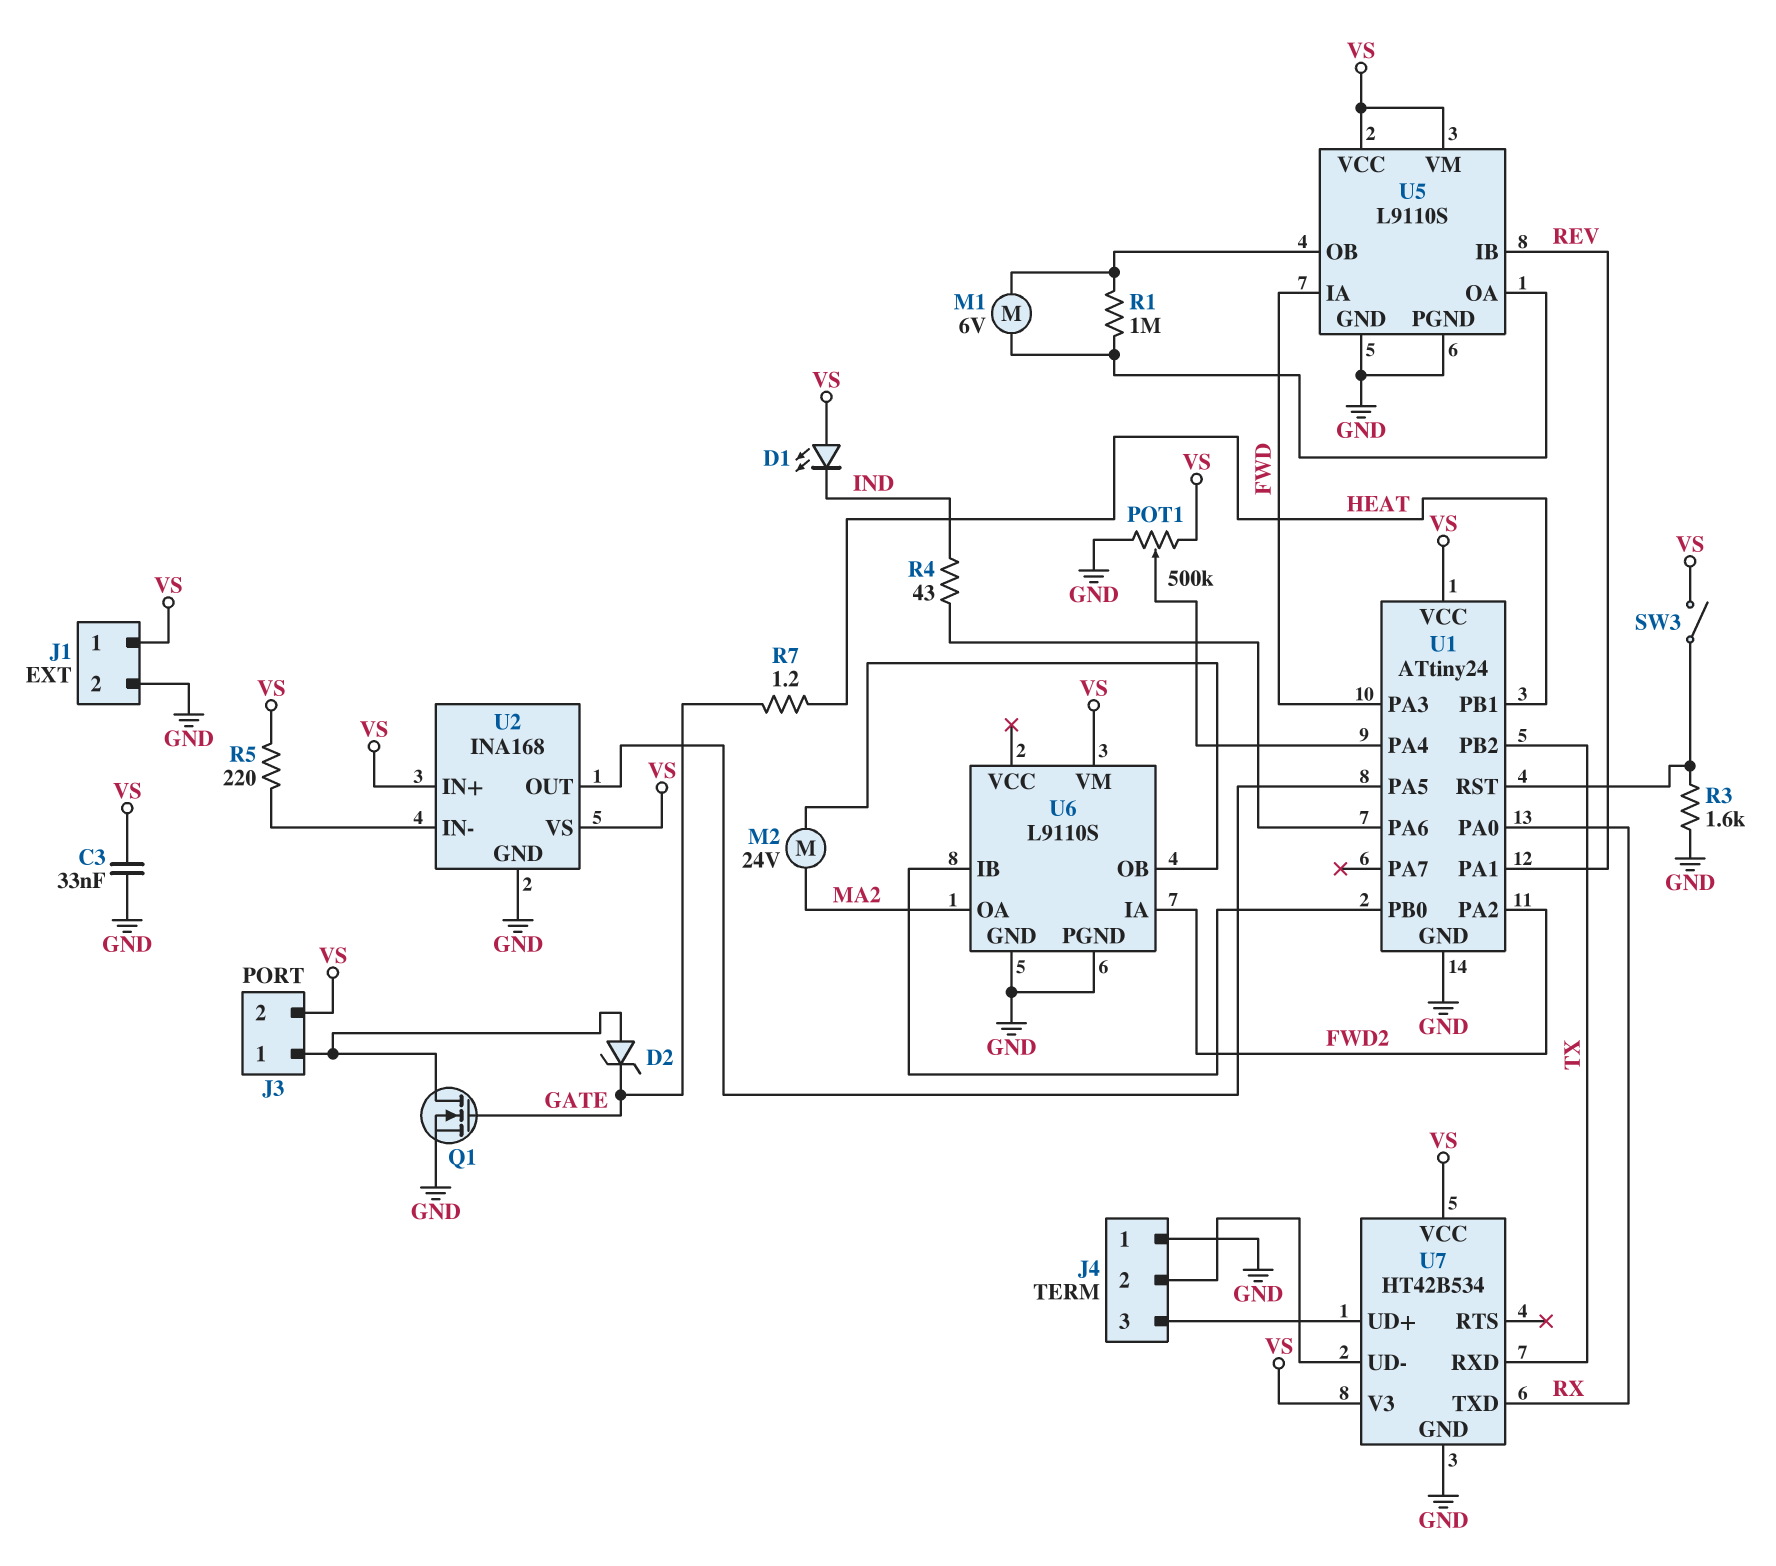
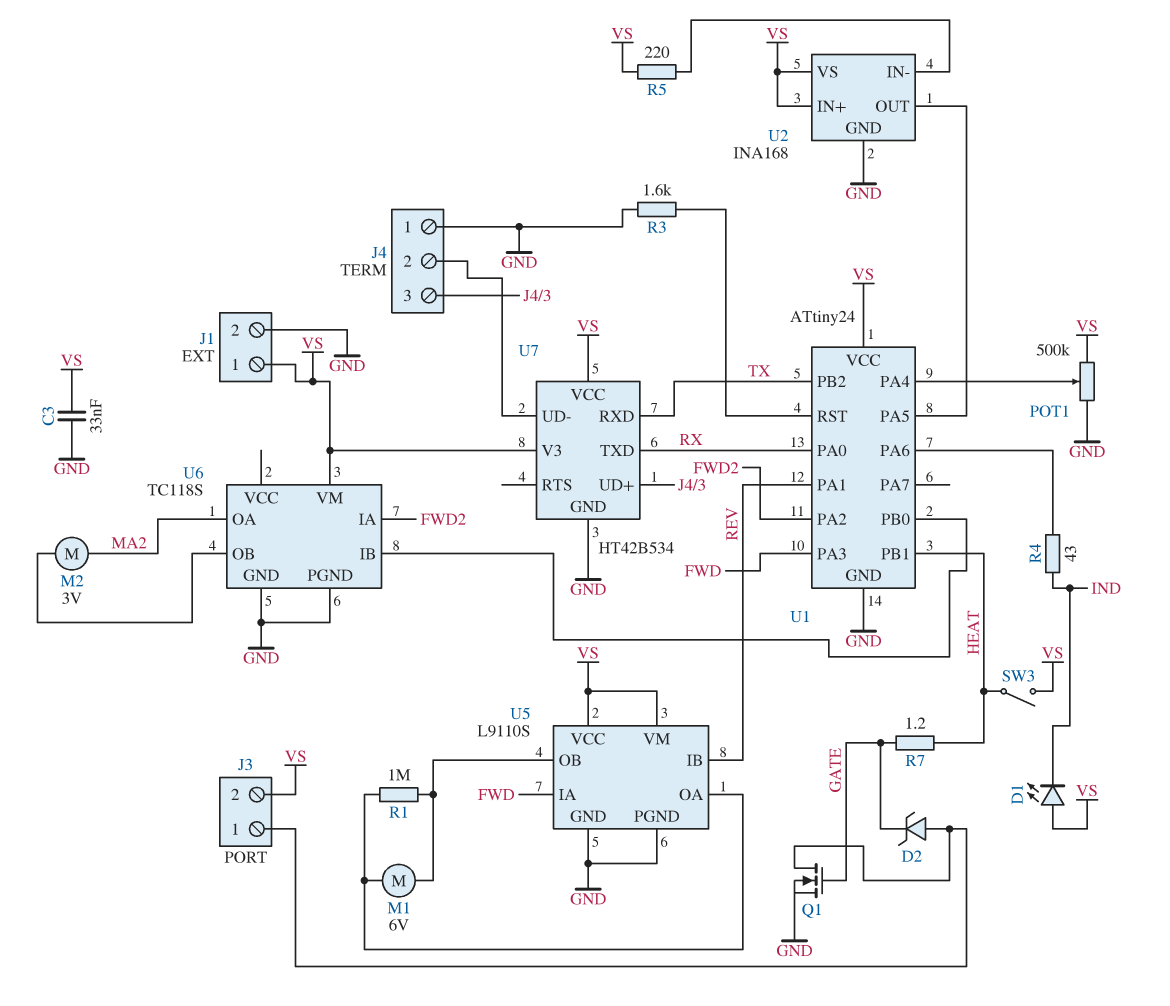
M2: motor 24V (MA2, U6/OB) -> motor 3V (MA2, U6/OB)
SW3: switch (U1/RST, VS) -> switch (HEAT, VS)
U6: L9110S -> TC118S

